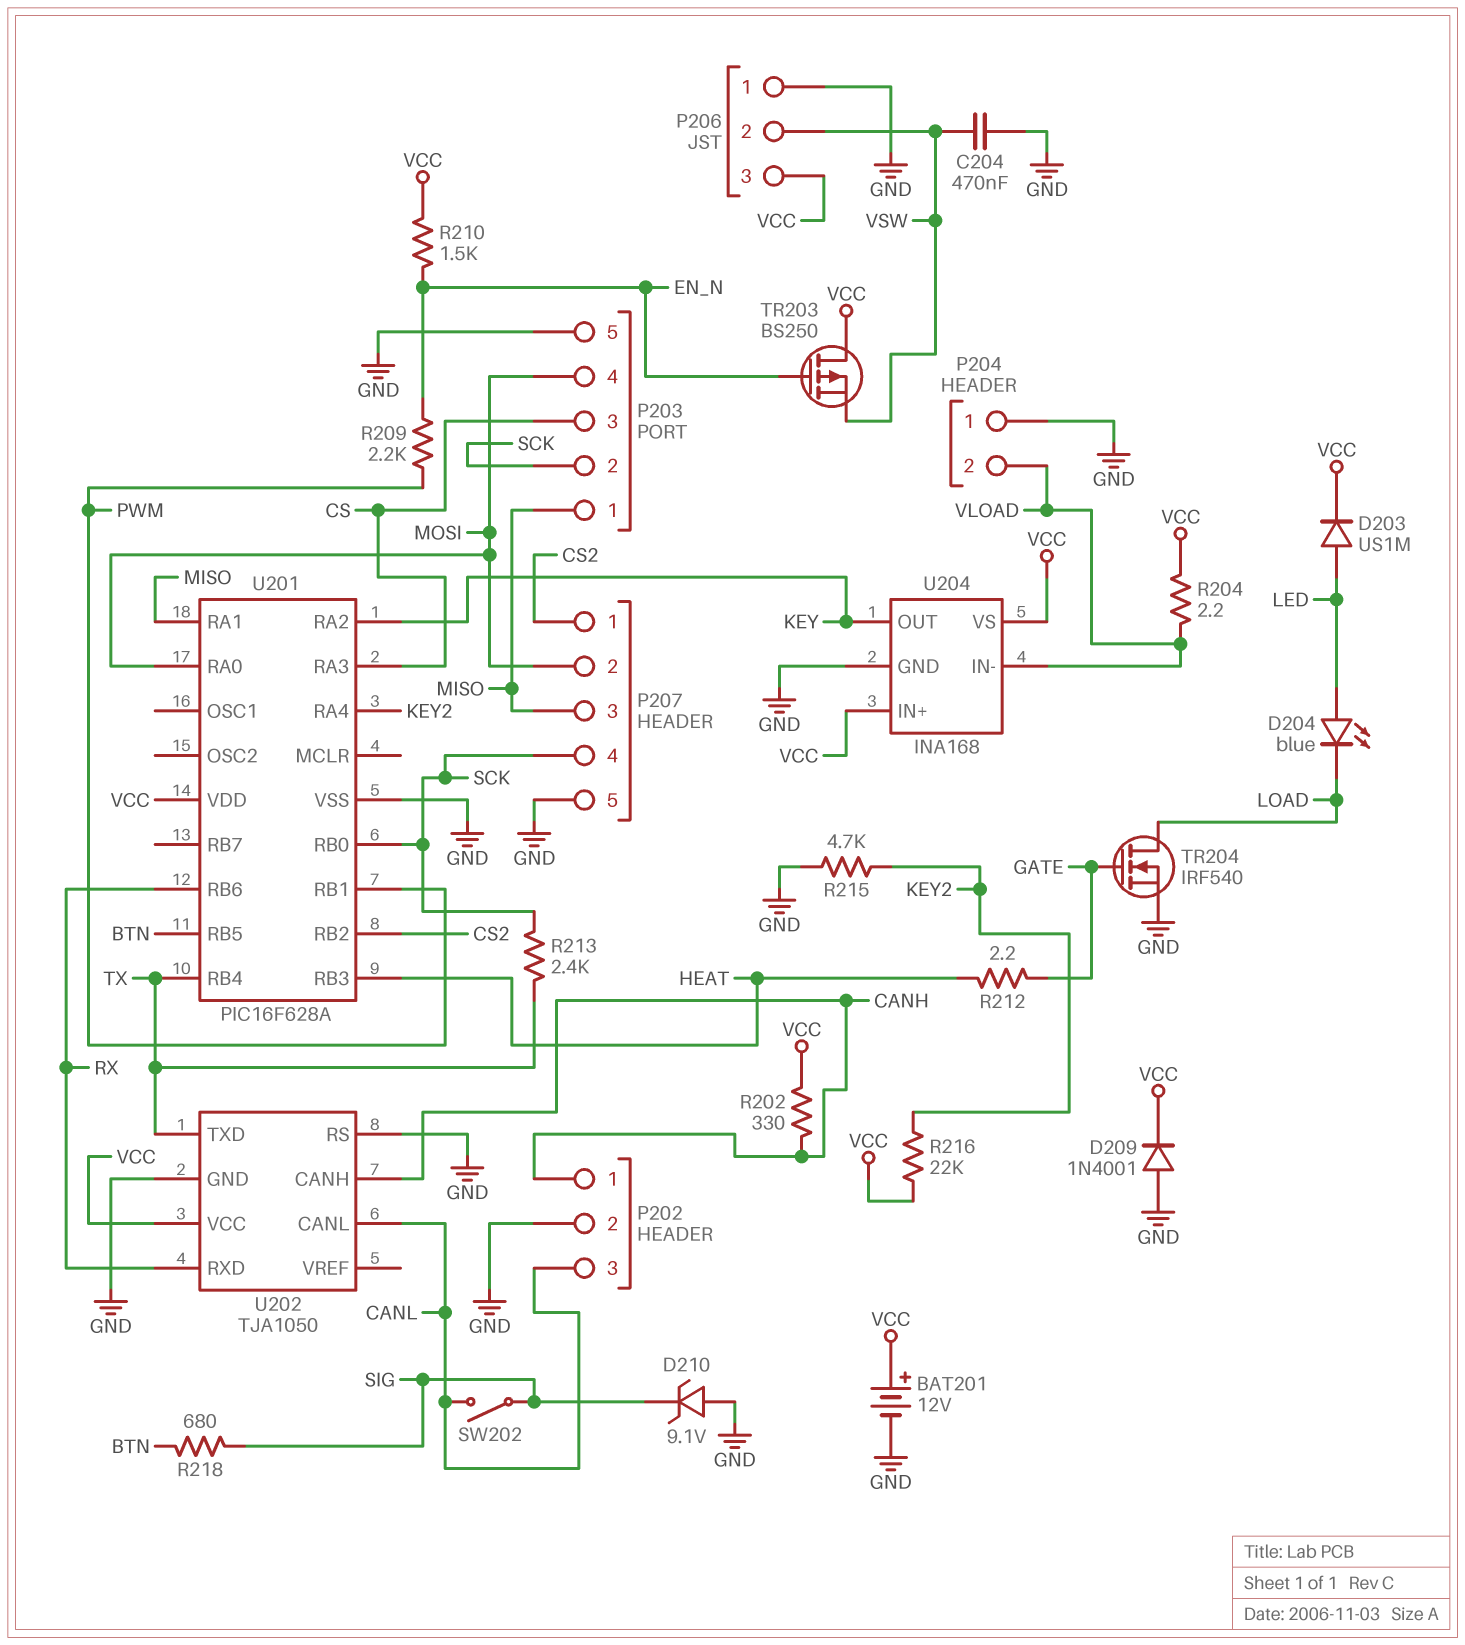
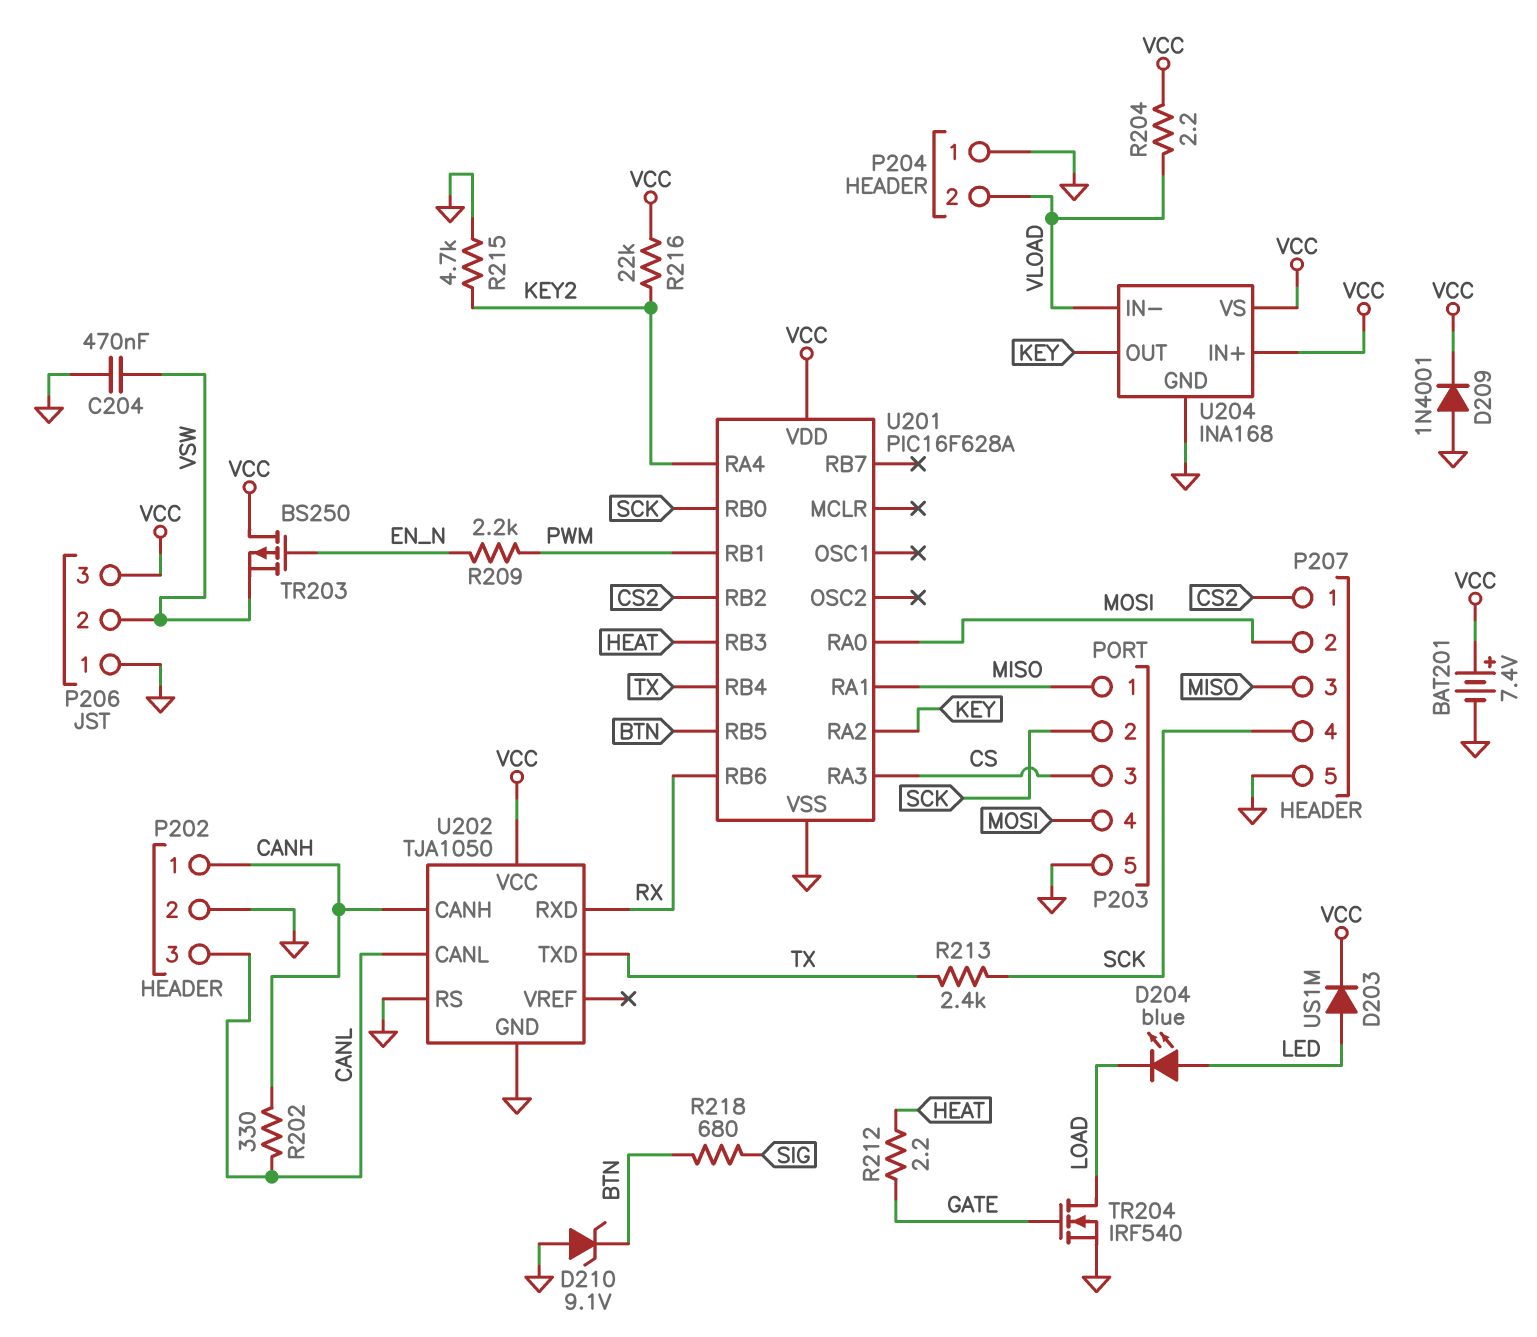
BAT201: 12V (plus VCC, minus GND) -> 7.4V (plus VCC, minus GND)
D210: zener 9.1V (A GND, K SIG) -> zener 9.1V (A GND, K BTN)
R202: 330 (CANH, VCC) -> 330 (CANH, CANL)
R210: 1.5k (EN_N, VCC) -> none
SW202: switch (CANL, SIG) -> none

